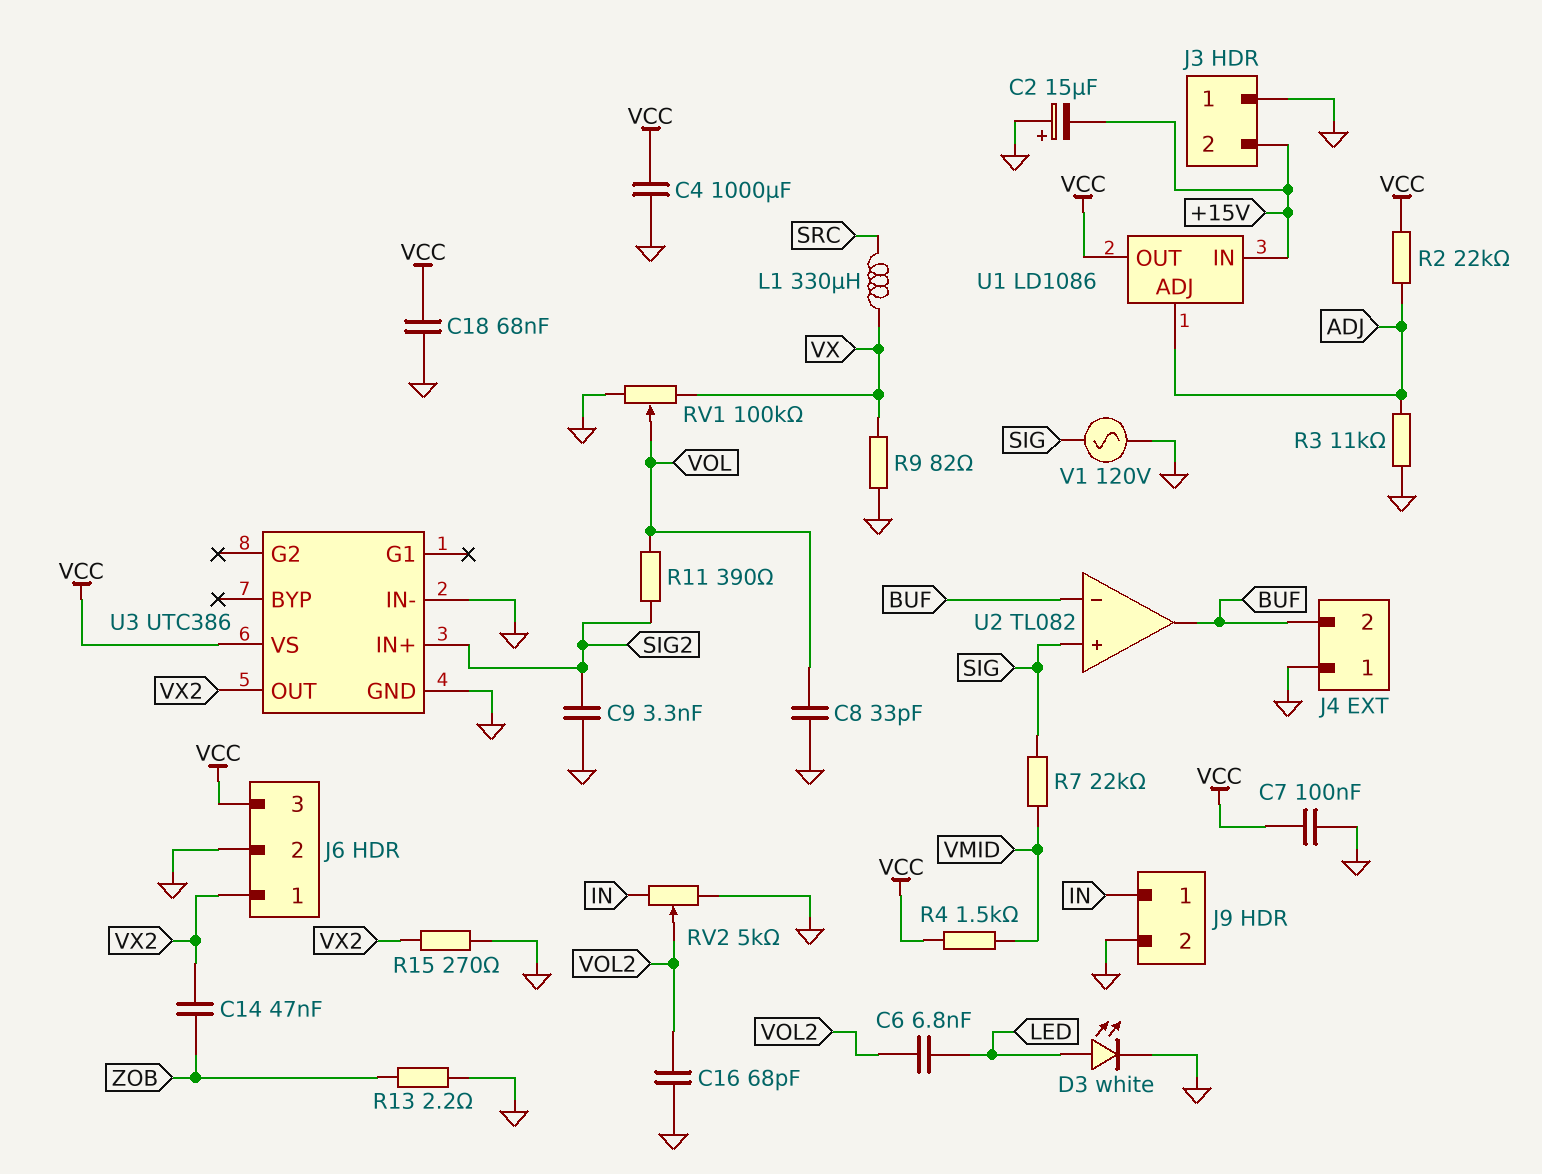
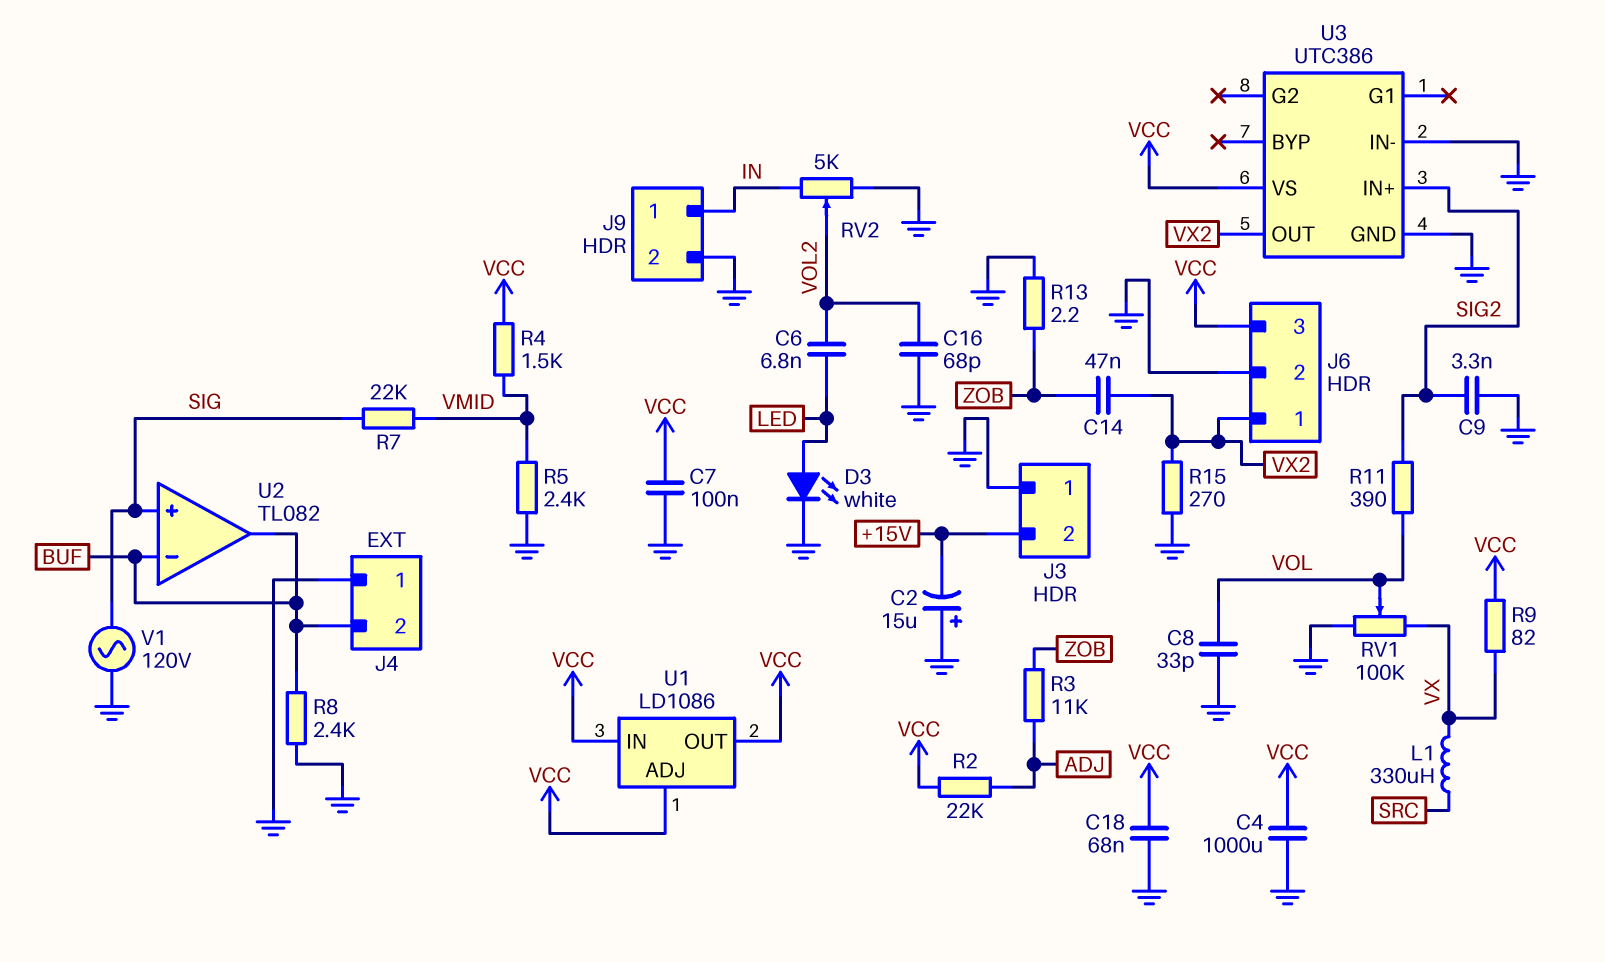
R3: 11k (ADJ, GND) -> 11k (ADJ, ZOB)
R5: none -> 2.4k (GND, VMID)
R8: none -> 2.4k (BUF, GND)
R9: 82 (GND, VX) -> 82 (VCC, VX)
U1 pin ADJ: ADJ -> VCC
U1 pin IN: +15V -> VCC

